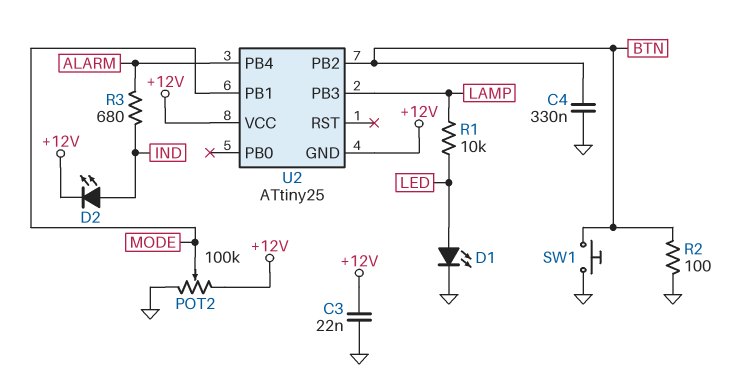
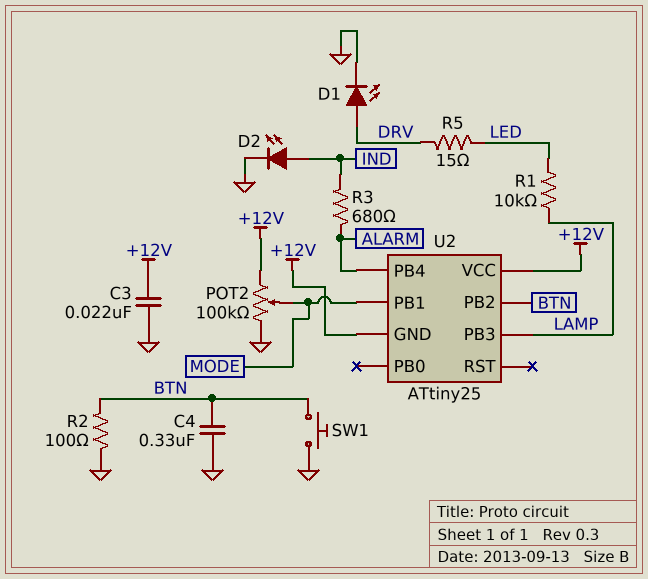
D1: LED (A LED, K GND) -> LED (A DRV, K GND)
D2: LED (A IND, K +12V) -> LED (A IND, K GND)
R5: none -> 15 (DRV, LED)

